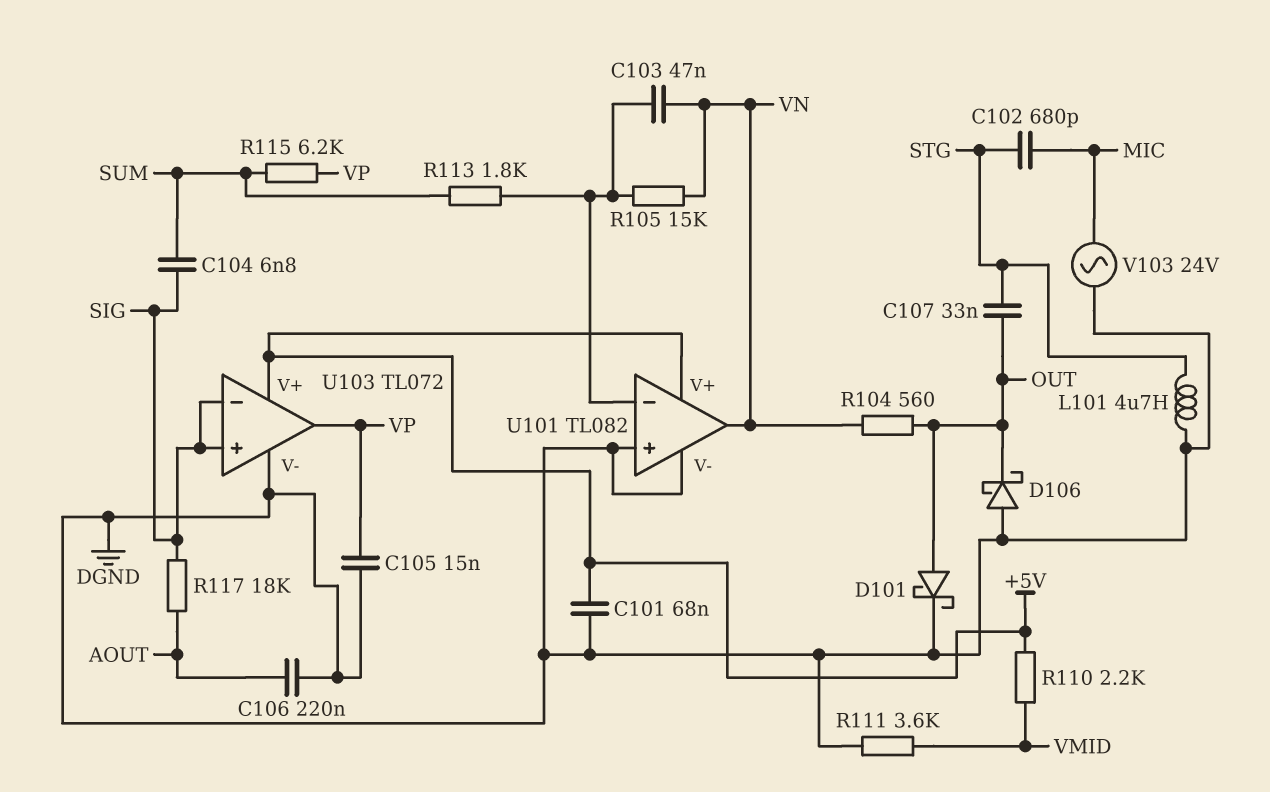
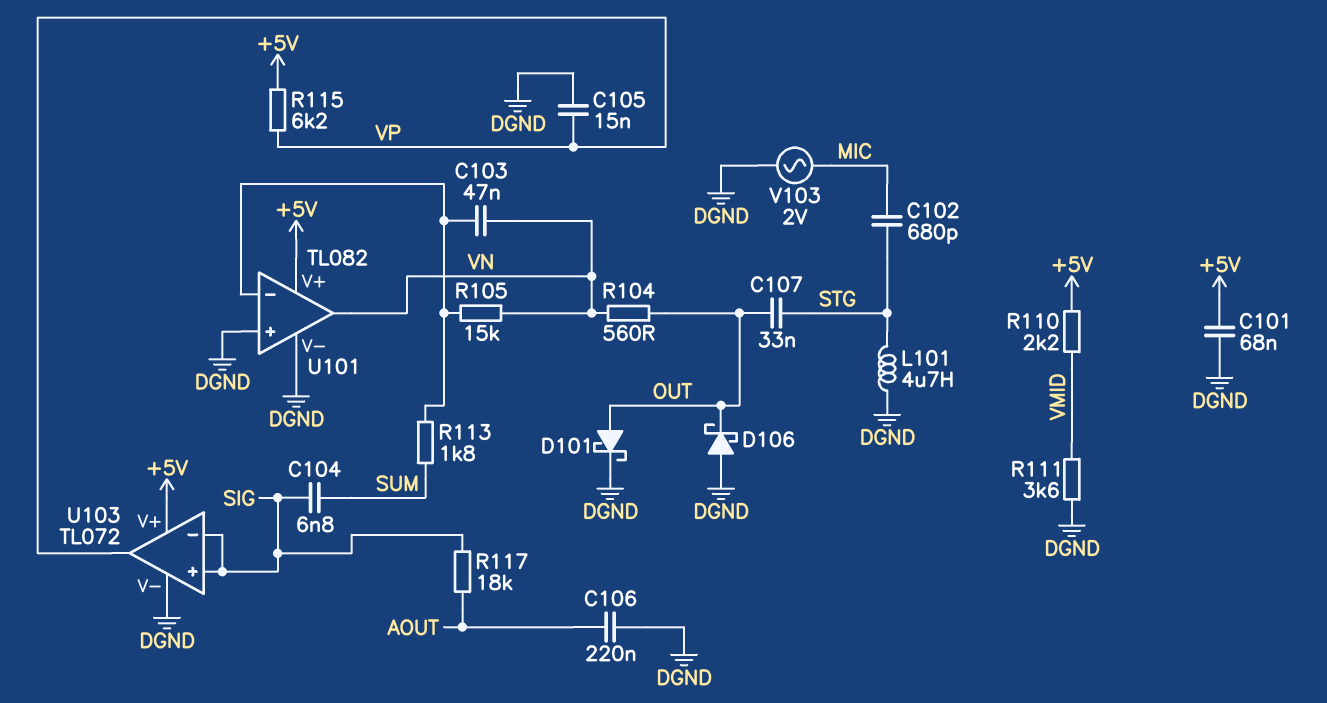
R115: 6.2k (SUM, VP) -> 6.2k (+5V, VP)
V103: AC 24V (DGND, MIC) -> AC 2V (DGND, MIC)

